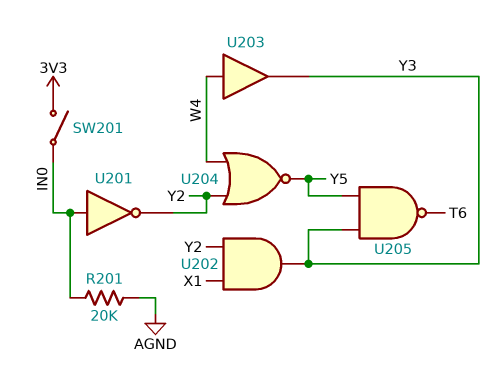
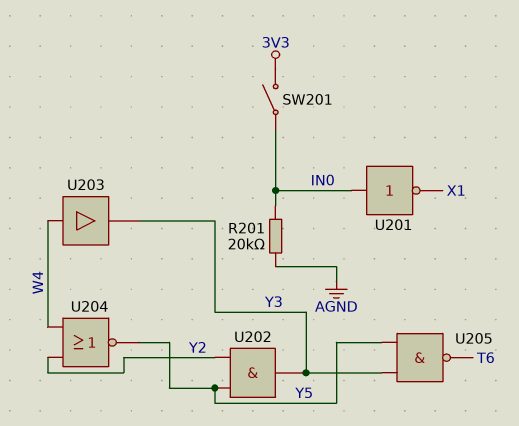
U201: NOT (in IN0, out Y2) -> NOT (in IN0, out X1)
U202: AND (in X1, in Y2, out Y3) -> AND (in Y2, in Y5, out Y3)

